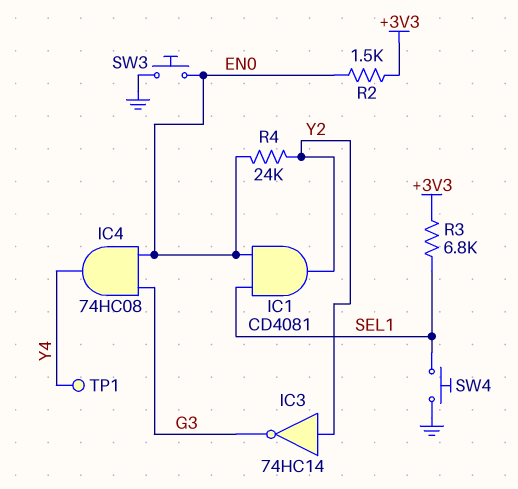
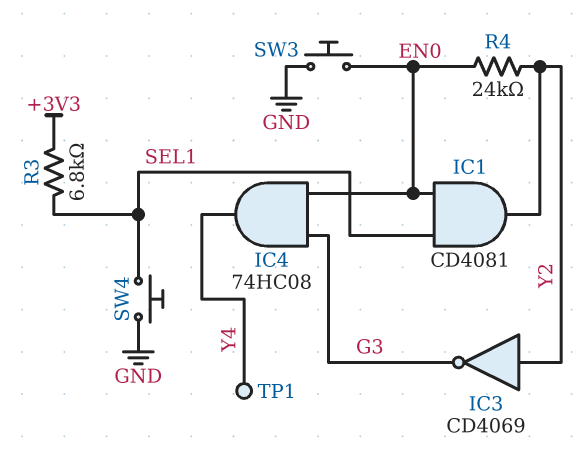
IC3: NOT 74HC14 (in Y2, out G3) -> NOT CD4069 (in Y2, out G3)
R2: 1.5k (+3V3, EN0) -> none

